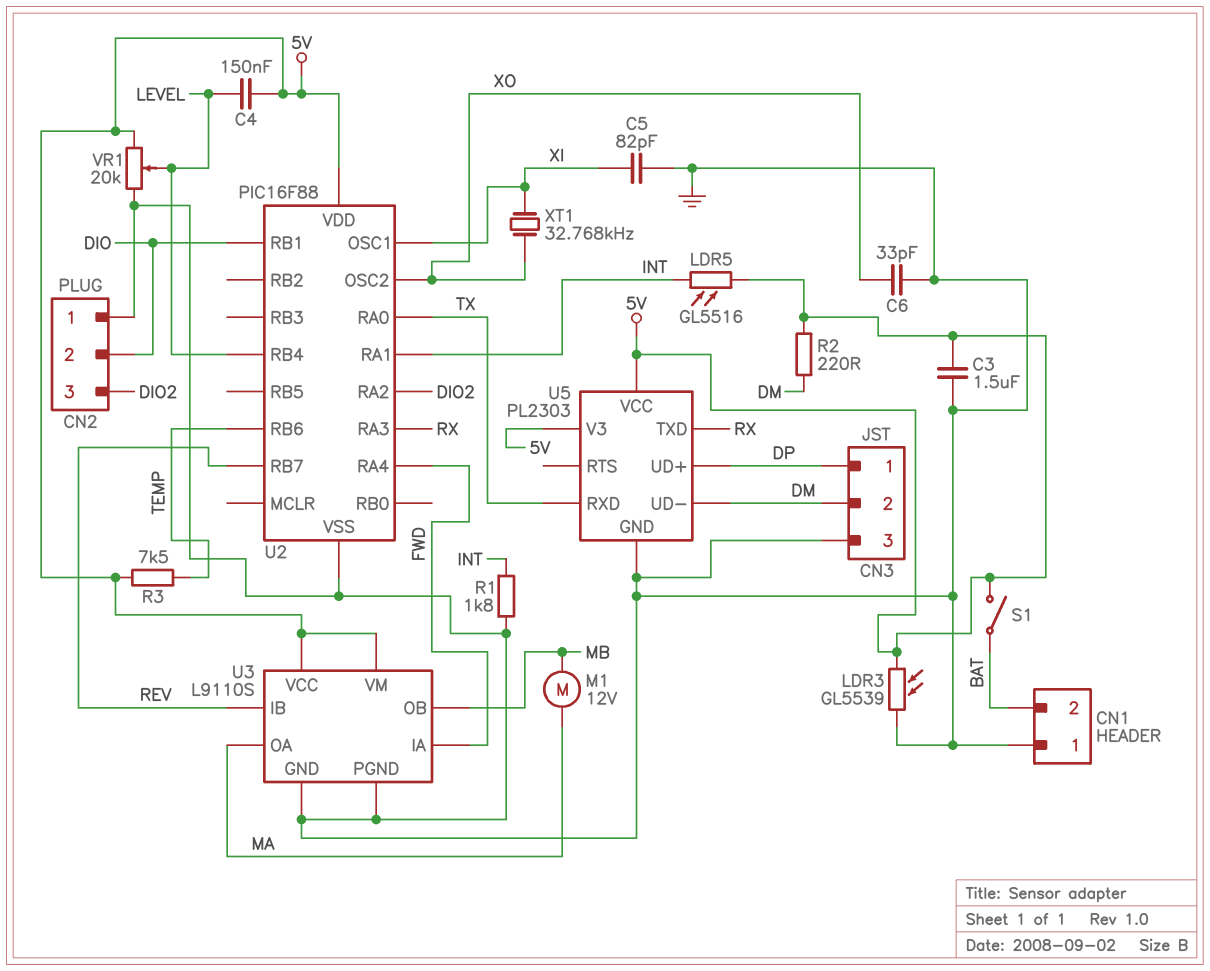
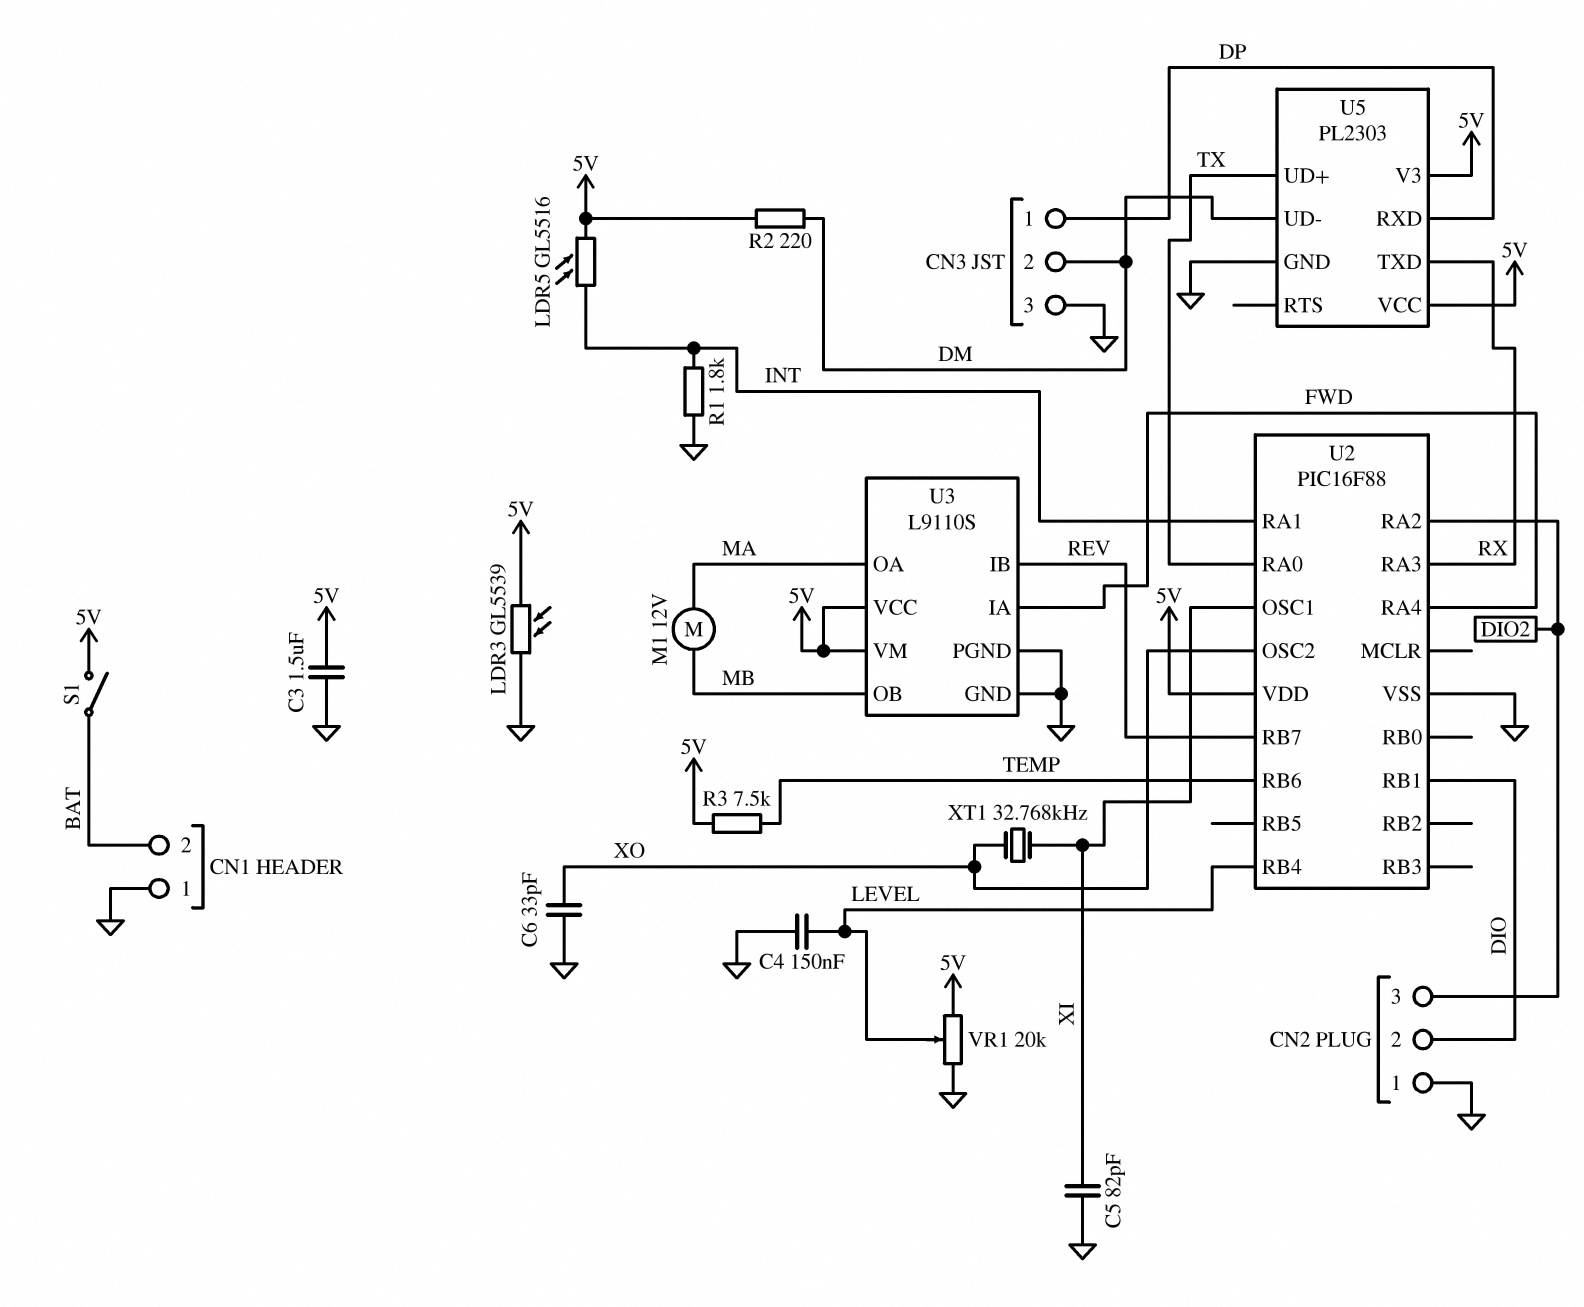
C4: 150nF (5V, LEVEL) -> 150nF (GND, LEVEL)
U5 pin RXD: TX -> DP
U5 pin UD+: DP -> TX

